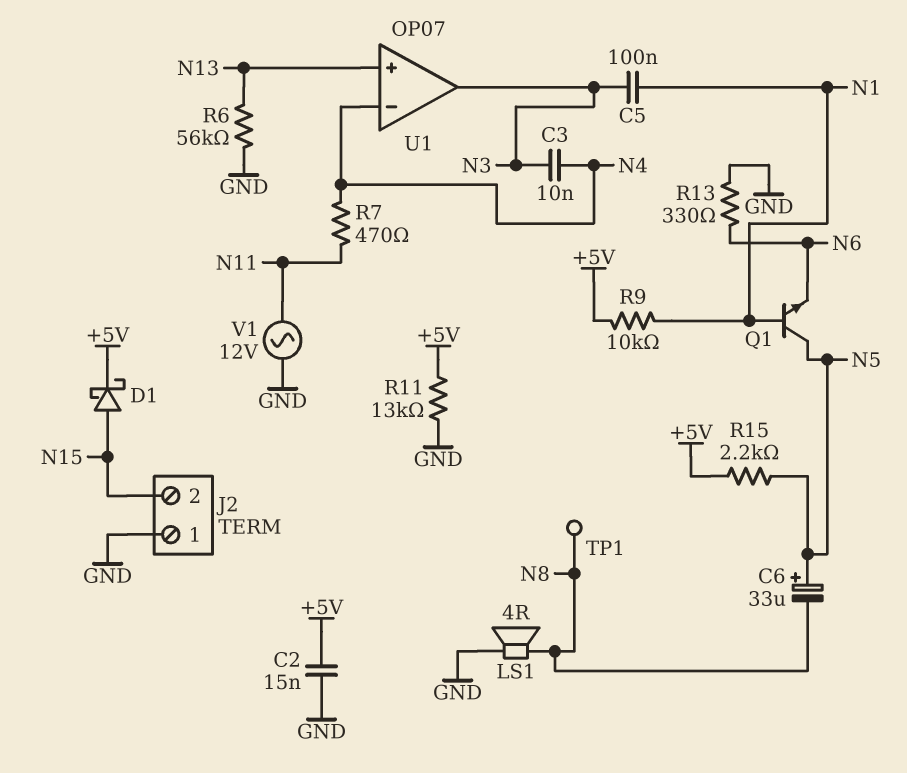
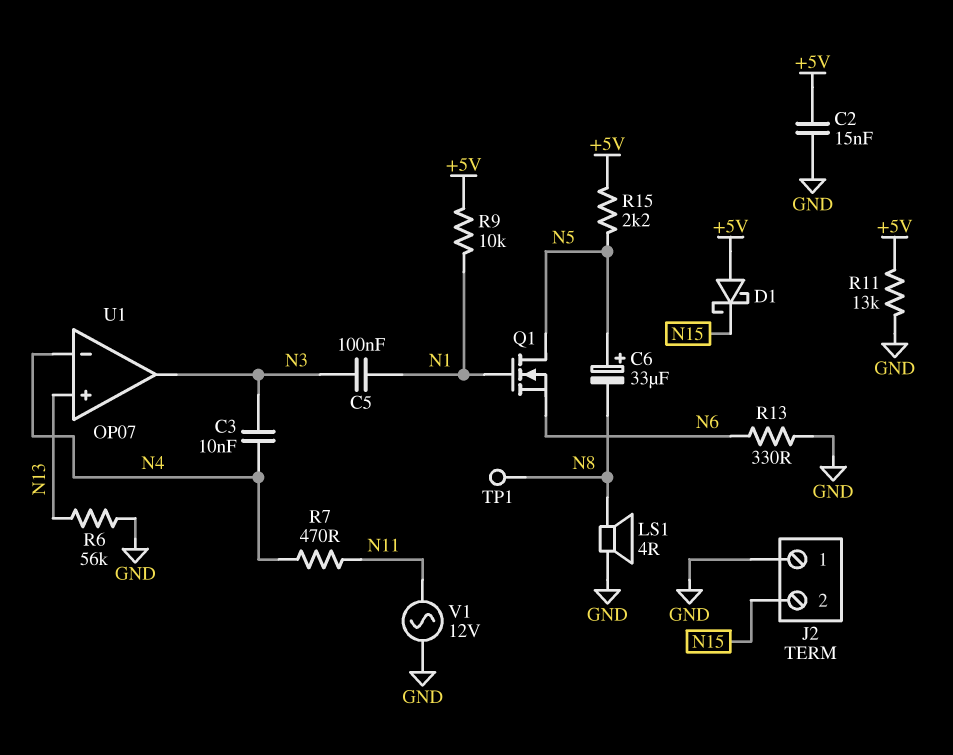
D1: schottky (A N15, K +5V) -> schottky (A +5V, K N15)
Q1: NPN (B N1, C N5, E N6) -> NMOS (G N1, D N5, S N6)

